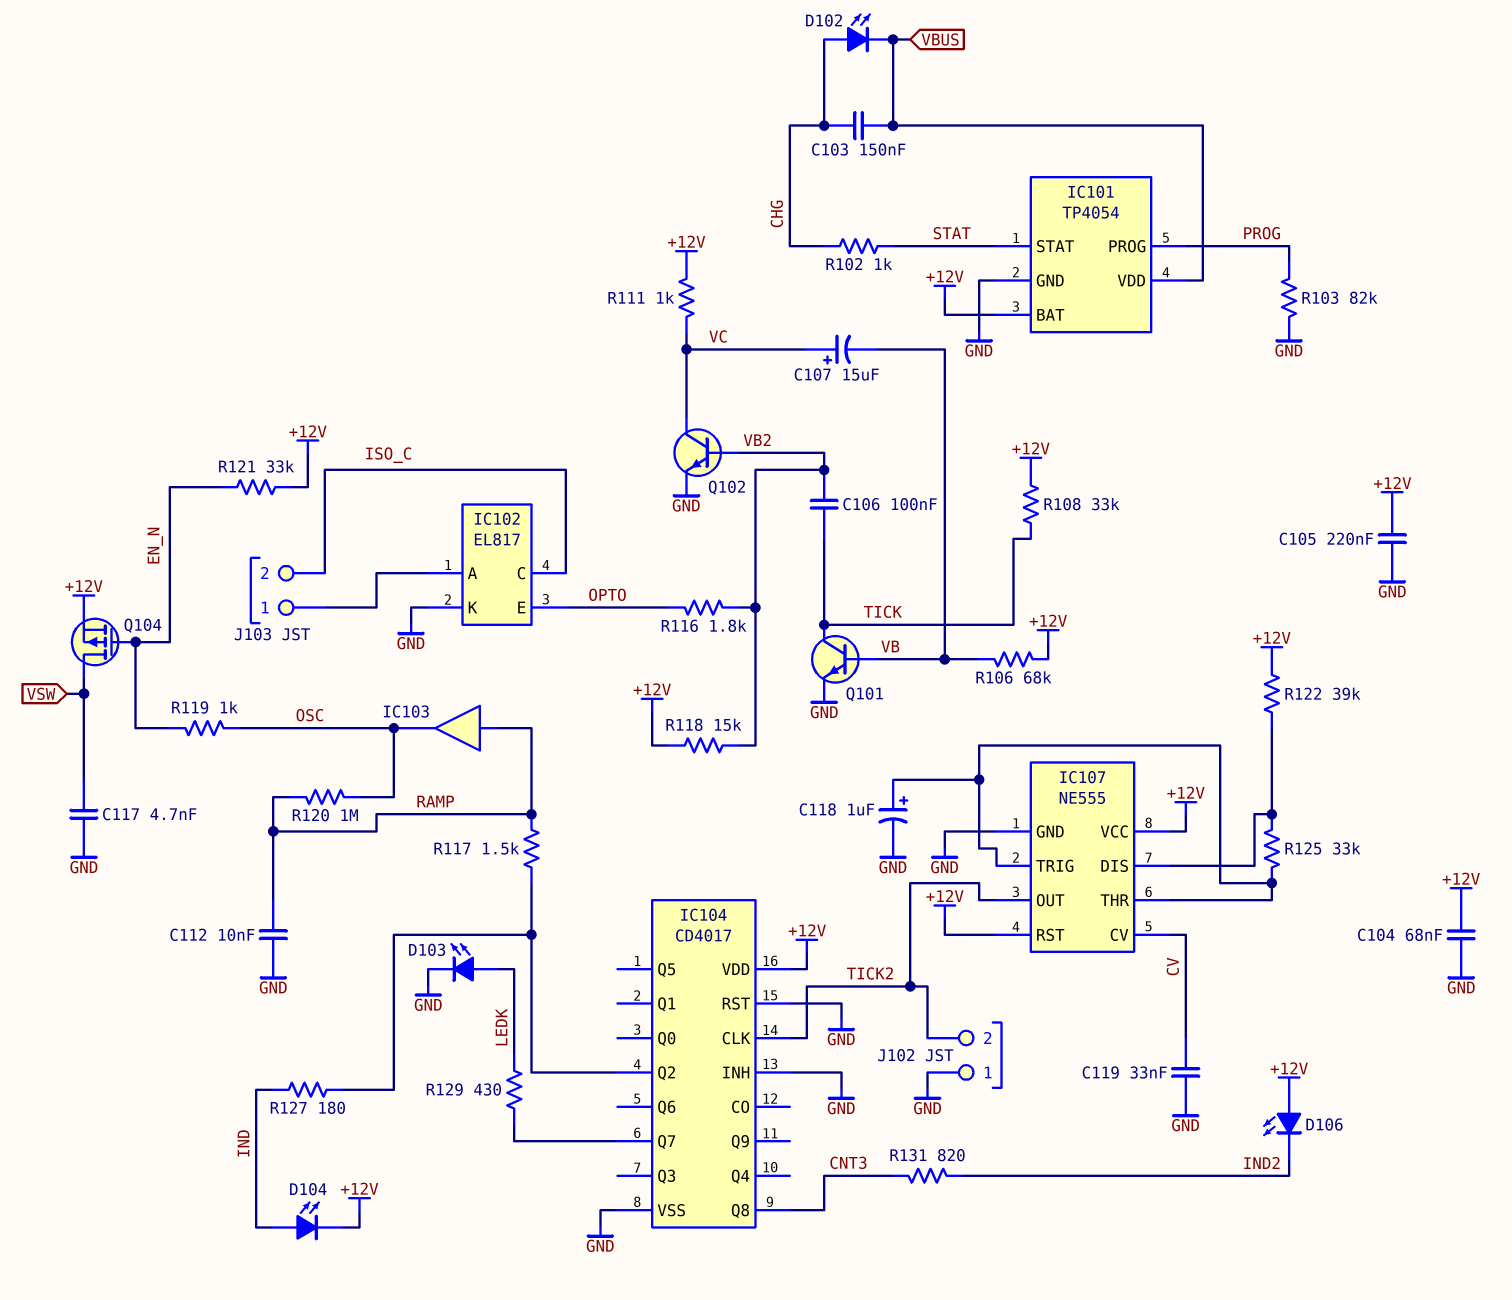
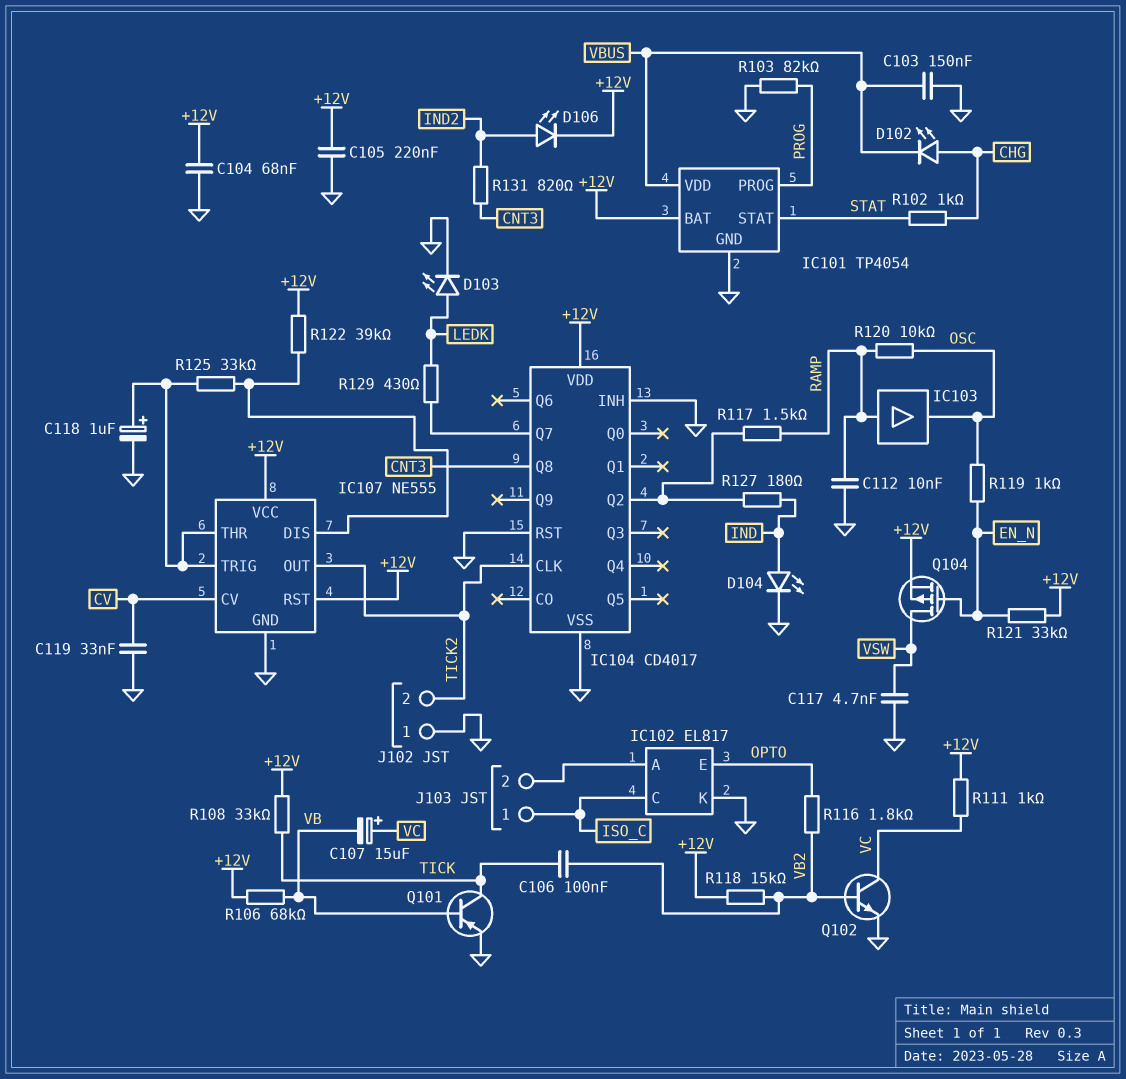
C103: 150nF (CHG, VBUS) -> 150nF (GND, VBUS)
D104: LED (A IND, K +12V) -> LED (A IND, K GND)
D106: LED (A +12V, K IND2) -> LED (A IND2, K +12V)
J103 pin 1: IC102/A -> ISO_C
J103 pin 2: ISO_C -> IC102/A
Q101: NPN (B VB, C TICK, E GND) -> PNP (B VB, C TICK, E GND)
R120: 1M (OSC, RAMP) -> 10k (OSC, RAMP)

